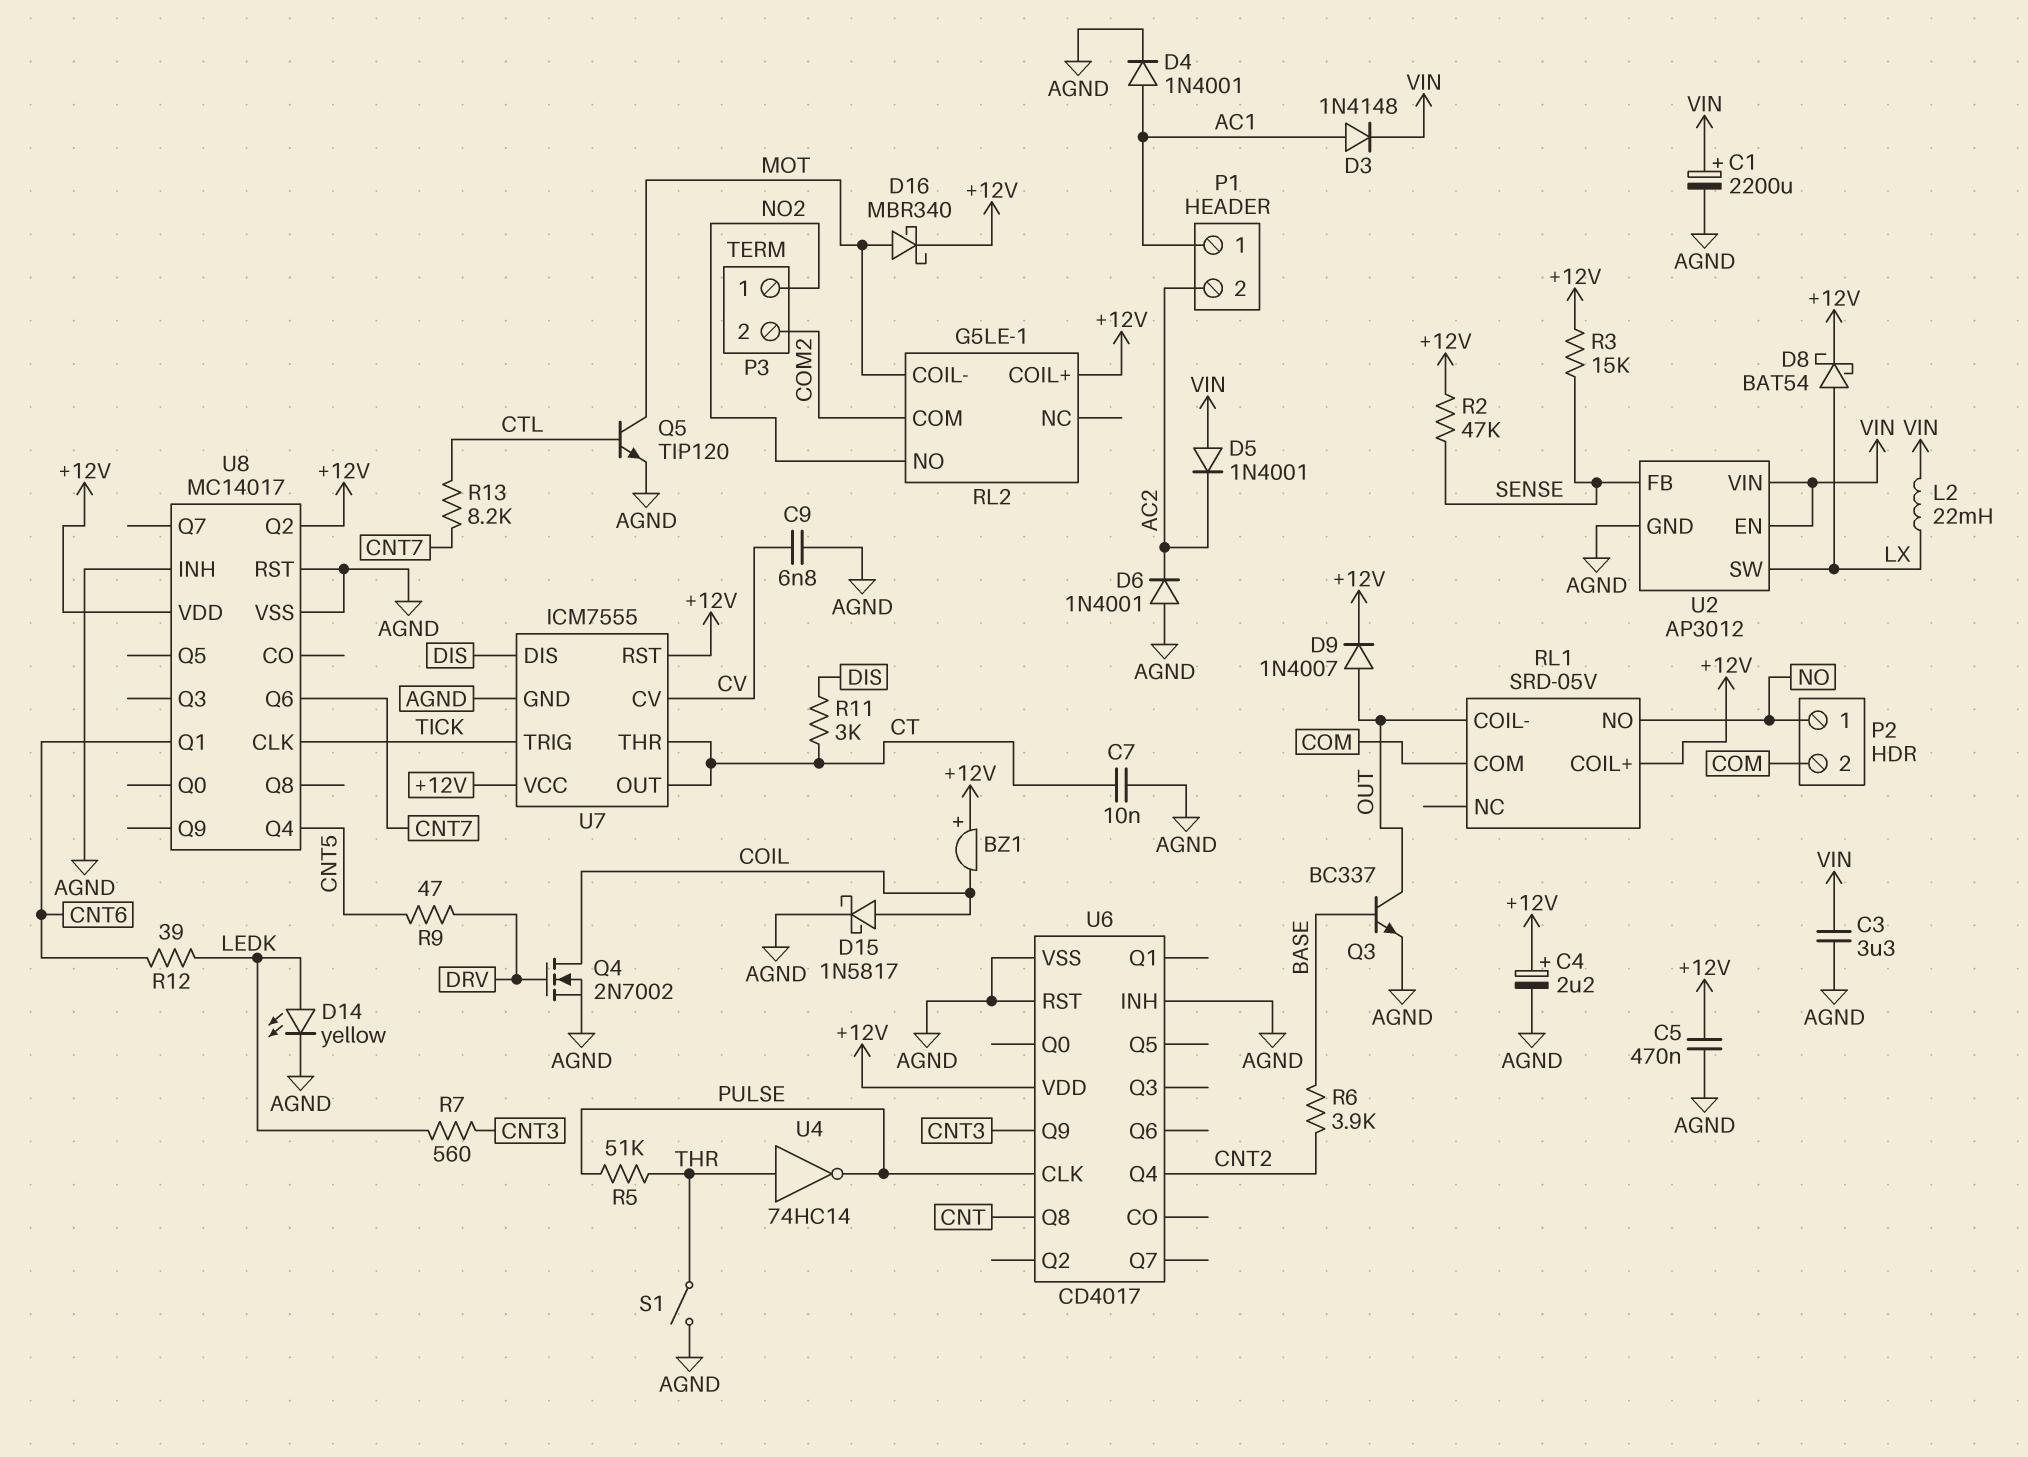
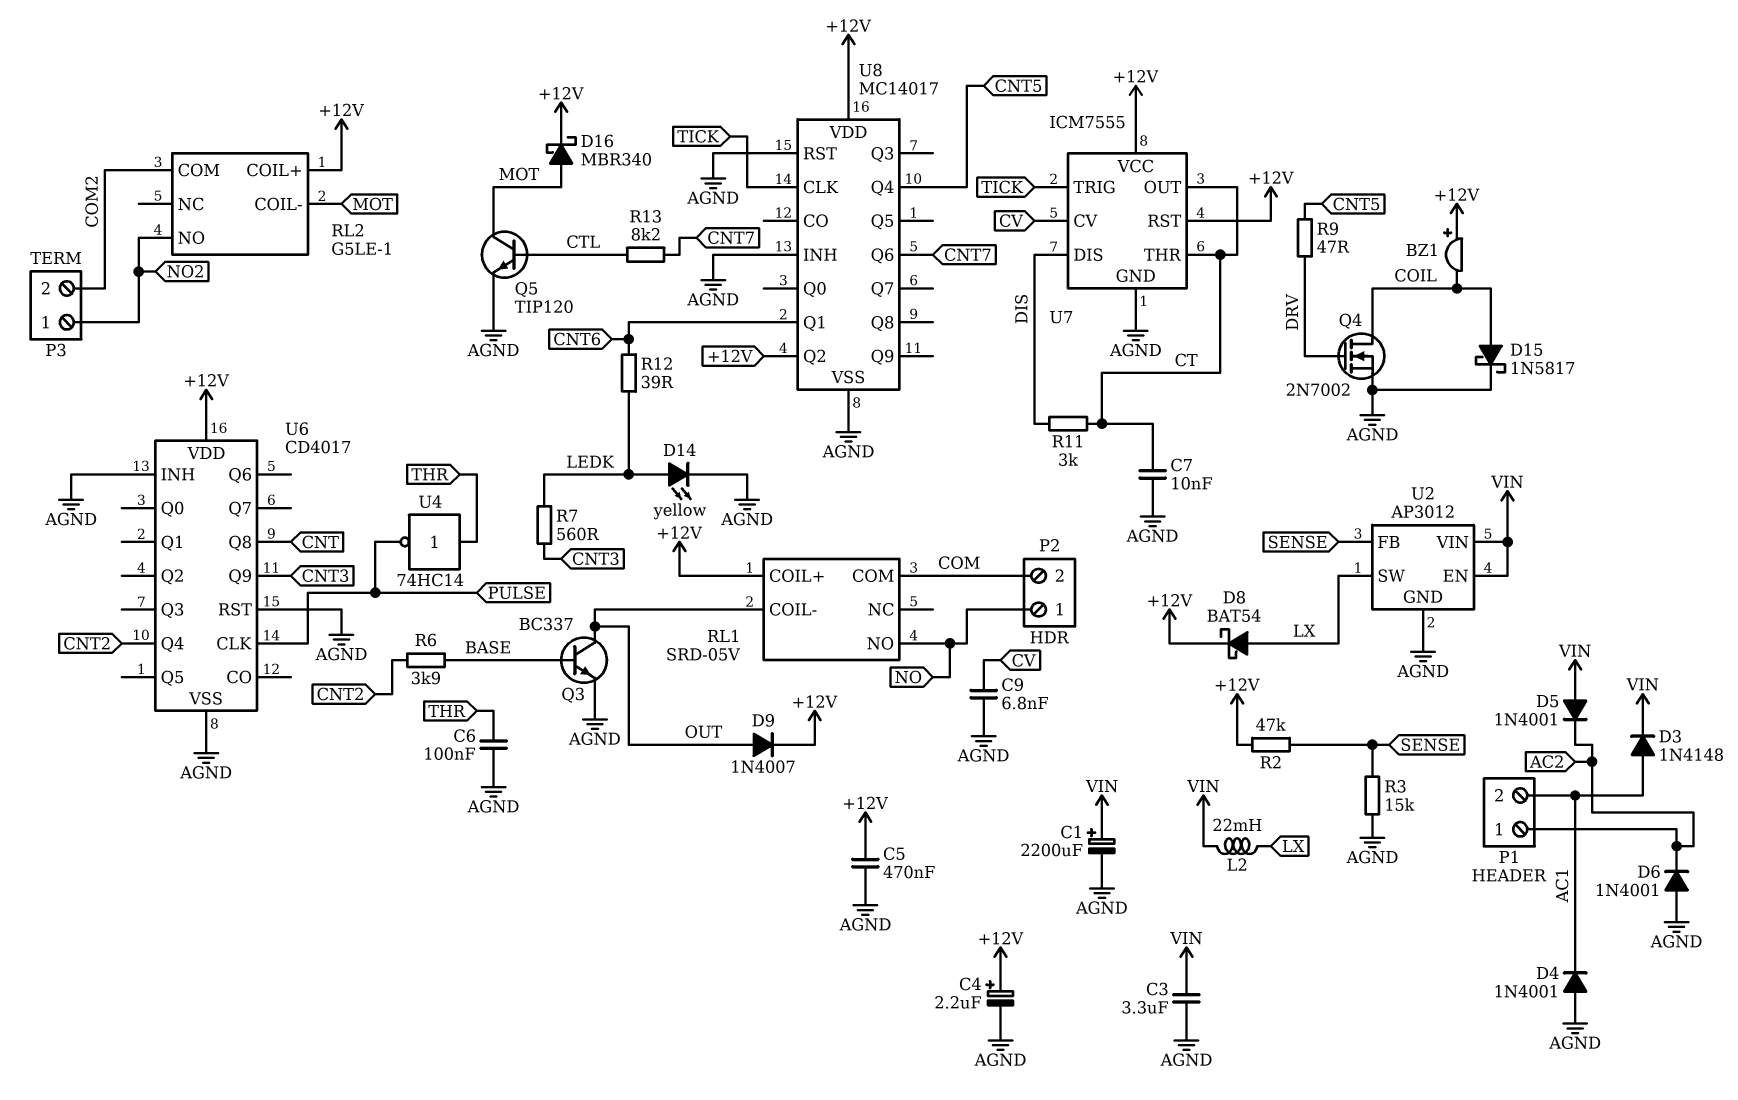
C6: none -> 100nF (AGND, THR)
D4: diode 1N4001 (A AC1, K AGND) -> diode 1N4001 (A AGND, K AC1)
P1 pin 1: AC1 -> AC2
P1 pin 2: AC2 -> AC1
R3: 15k (+12V, SENSE) -> 15k (AGND, SENSE)
R5: 51k (PULSE, THR) -> none
S1: switch (AGND, THR) -> none

